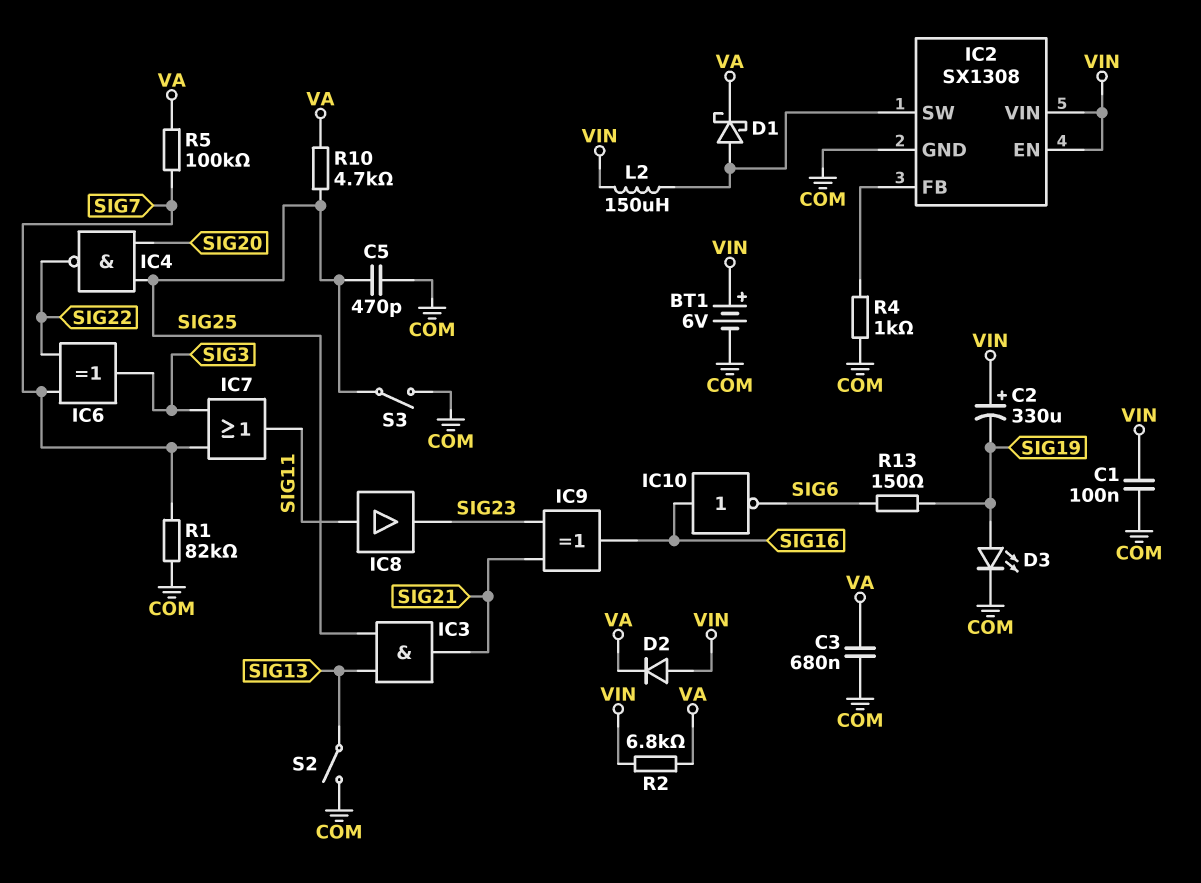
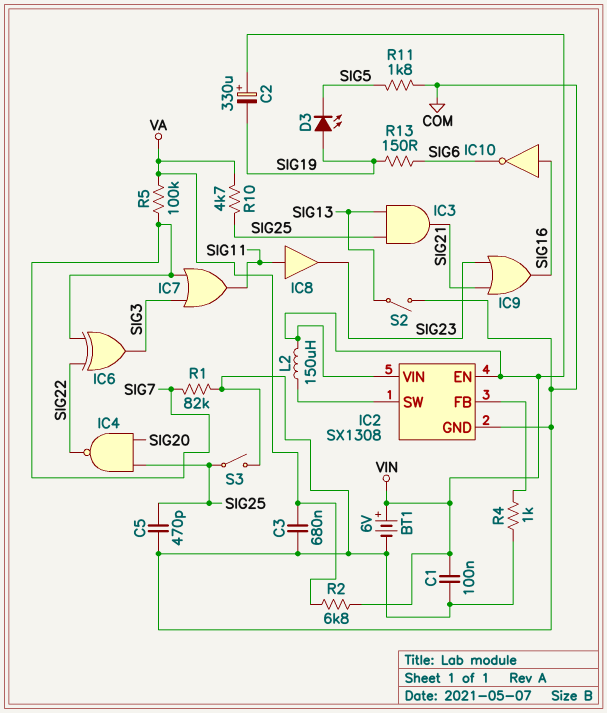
D1: schottky (A IC2/SW, K VA) -> none
D2: diode (A VIN, K VA) -> none
D3: LED (A SIG19, K COM) -> LED (A SIG19, K SIG5)
IC9: XOR (in SIG21, in SIG23, out SIG16) -> OR (in SIG21, in SIG23, out SIG16)
R11: none -> 1.8k (COM, SIG5)

